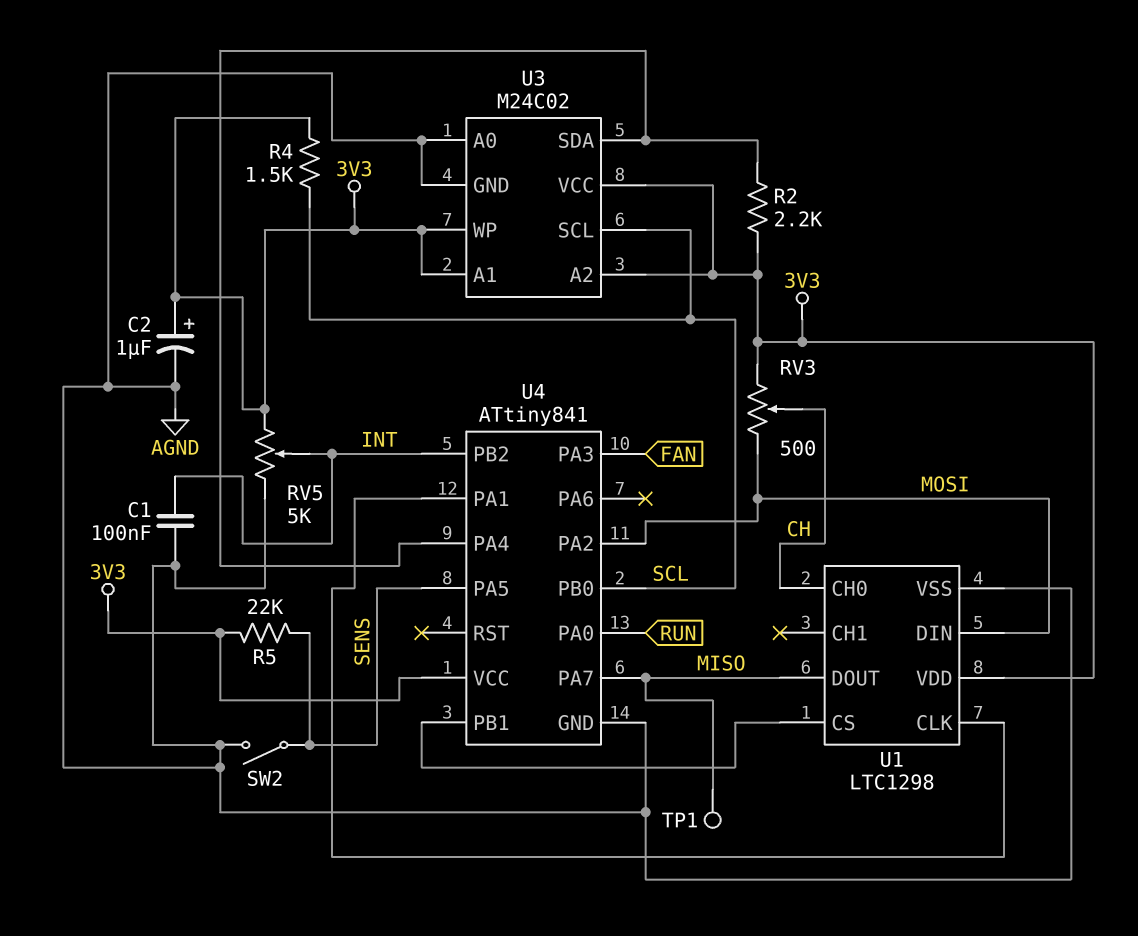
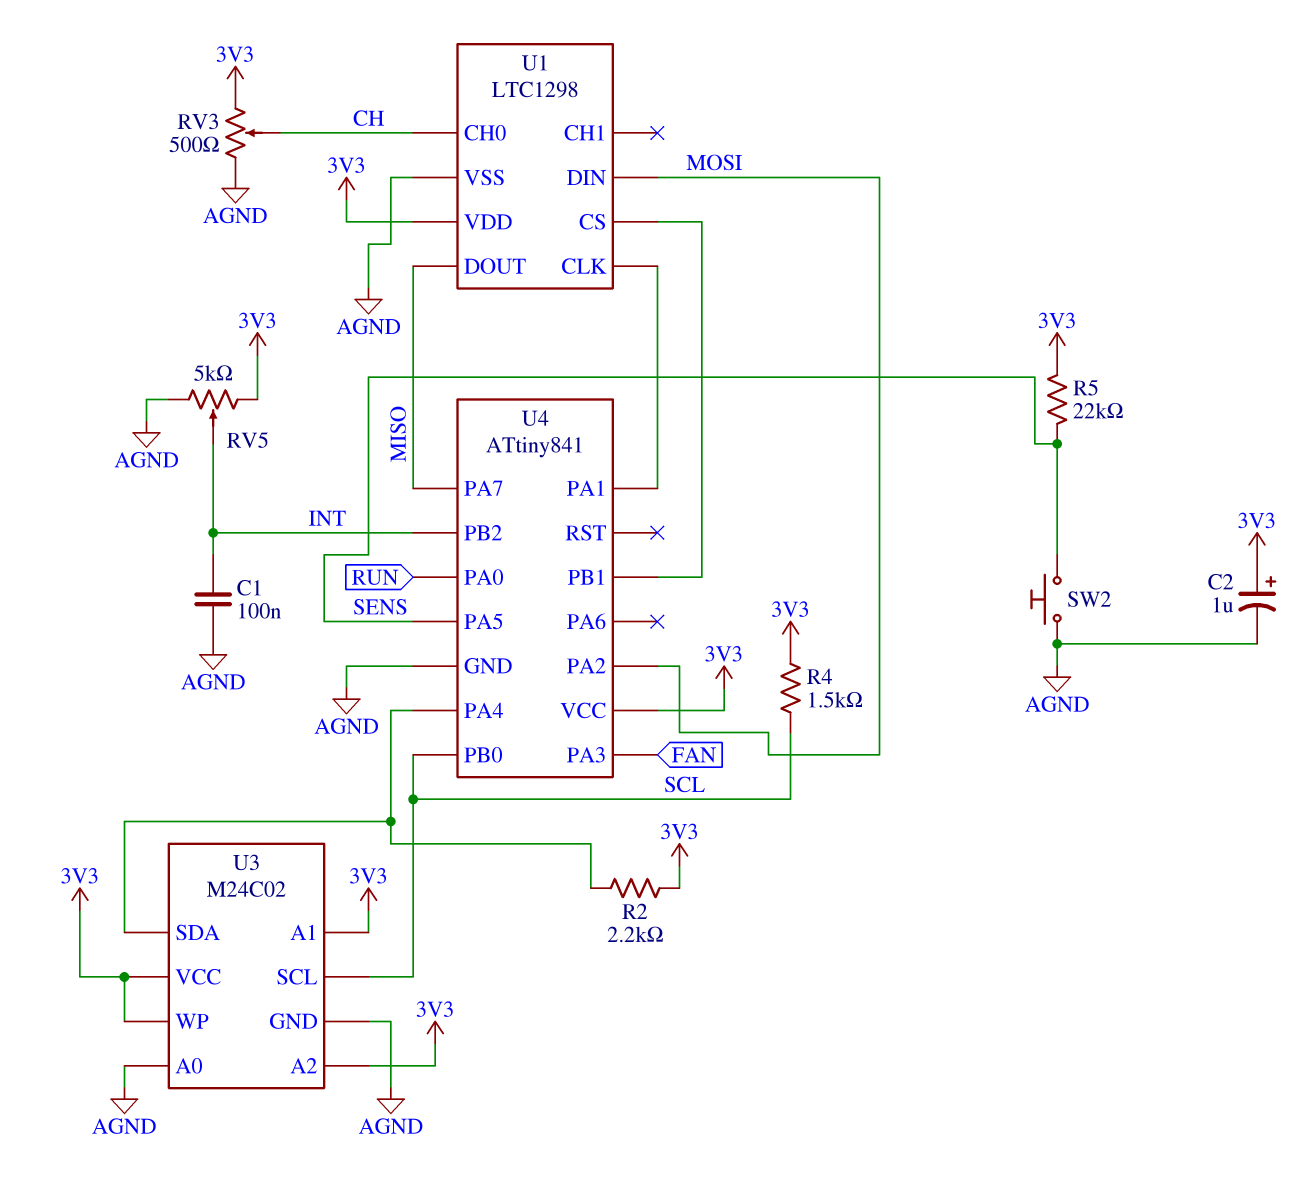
RV3: 500 (3V3, MOSI, wiper CH) -> 500 (3V3, AGND, wiper CH)
SW2: switch (AGND, SENS) -> button (AGND, SENS)
TP1: test point (MISO) -> none

